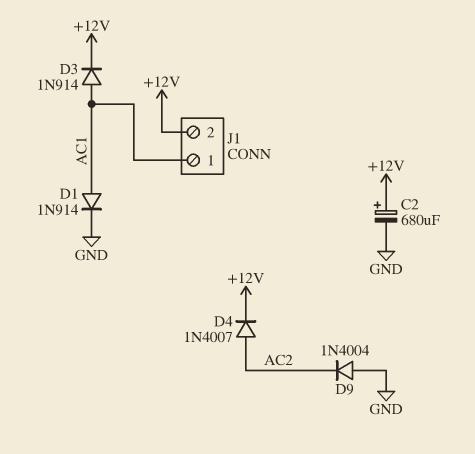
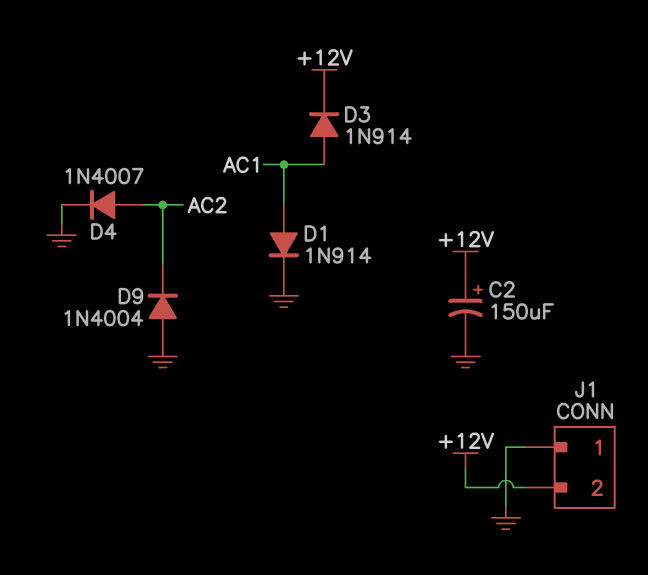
C2: 680uF (plus +12V, minus GND) -> 150uF (plus +12V, minus GND)
D4: diode 1N4007 (A AC2, K +12V) -> diode 1N4007 (A AC2, K GND)
J1 pin 1: AC1 -> GND

